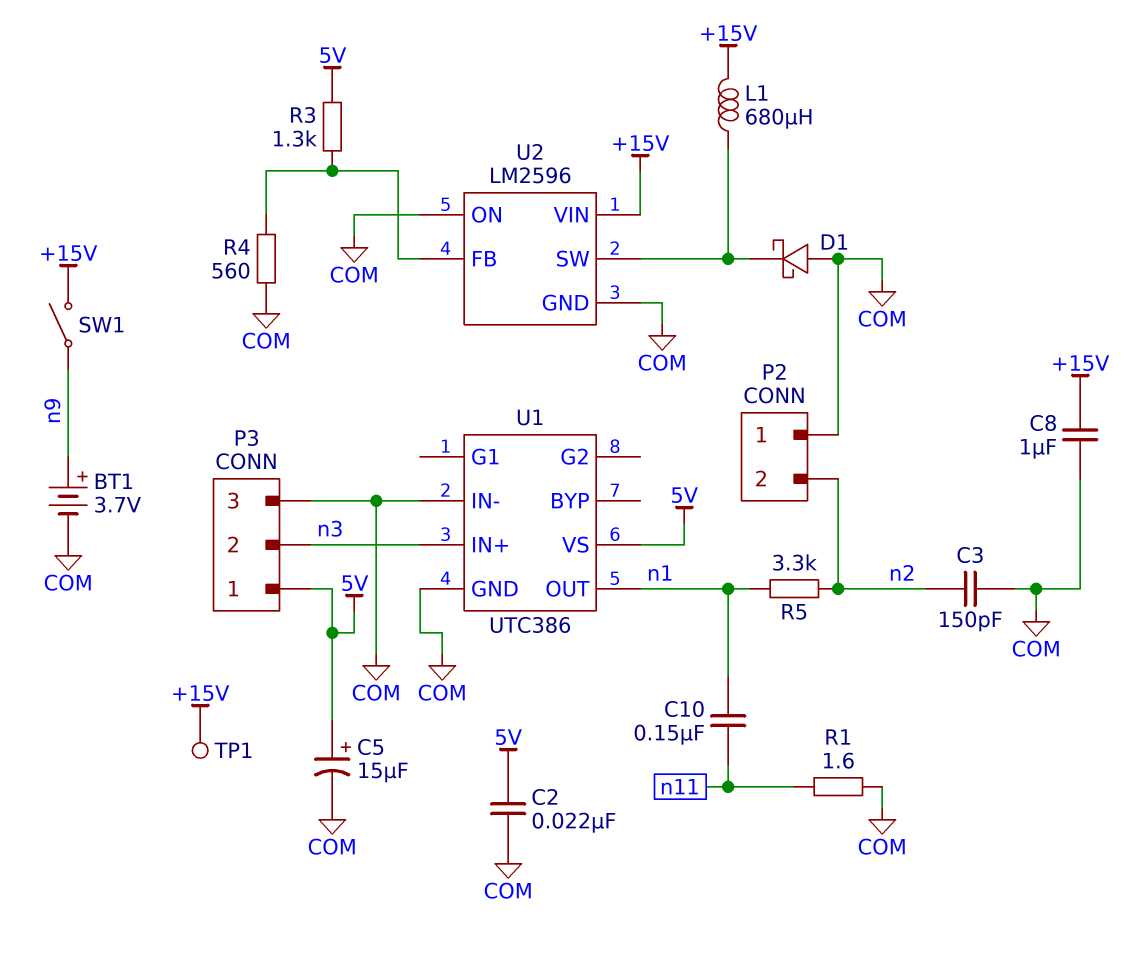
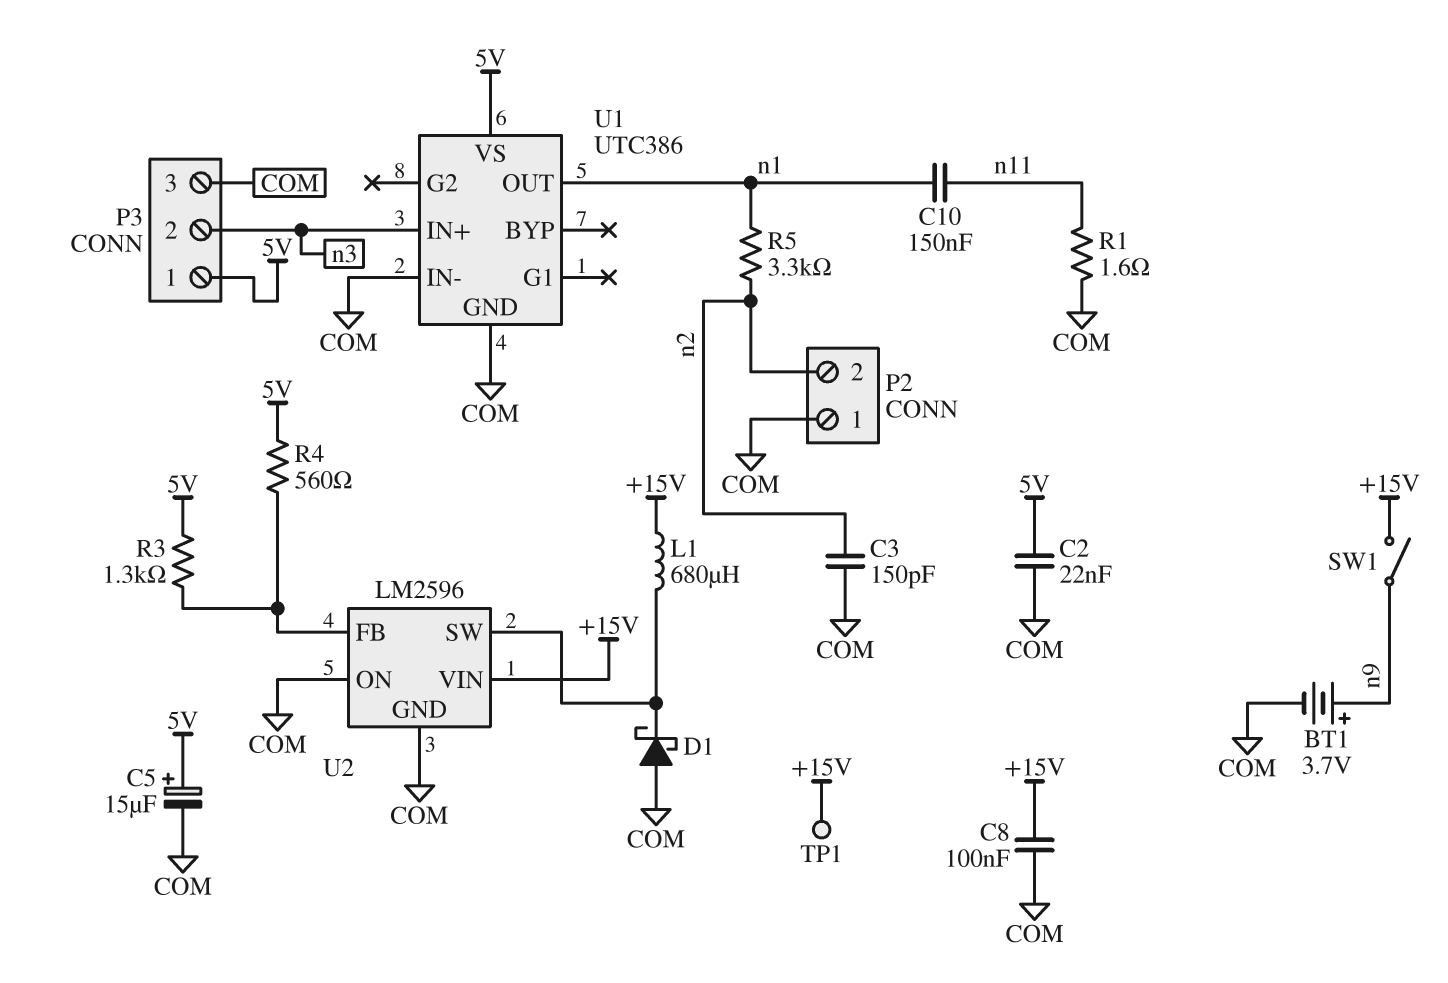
C8: 1uF (+15V, COM) -> 100nF (+15V, COM)
R4: 560 (COM, U2/FB) -> 560 (5V, U2/FB)

